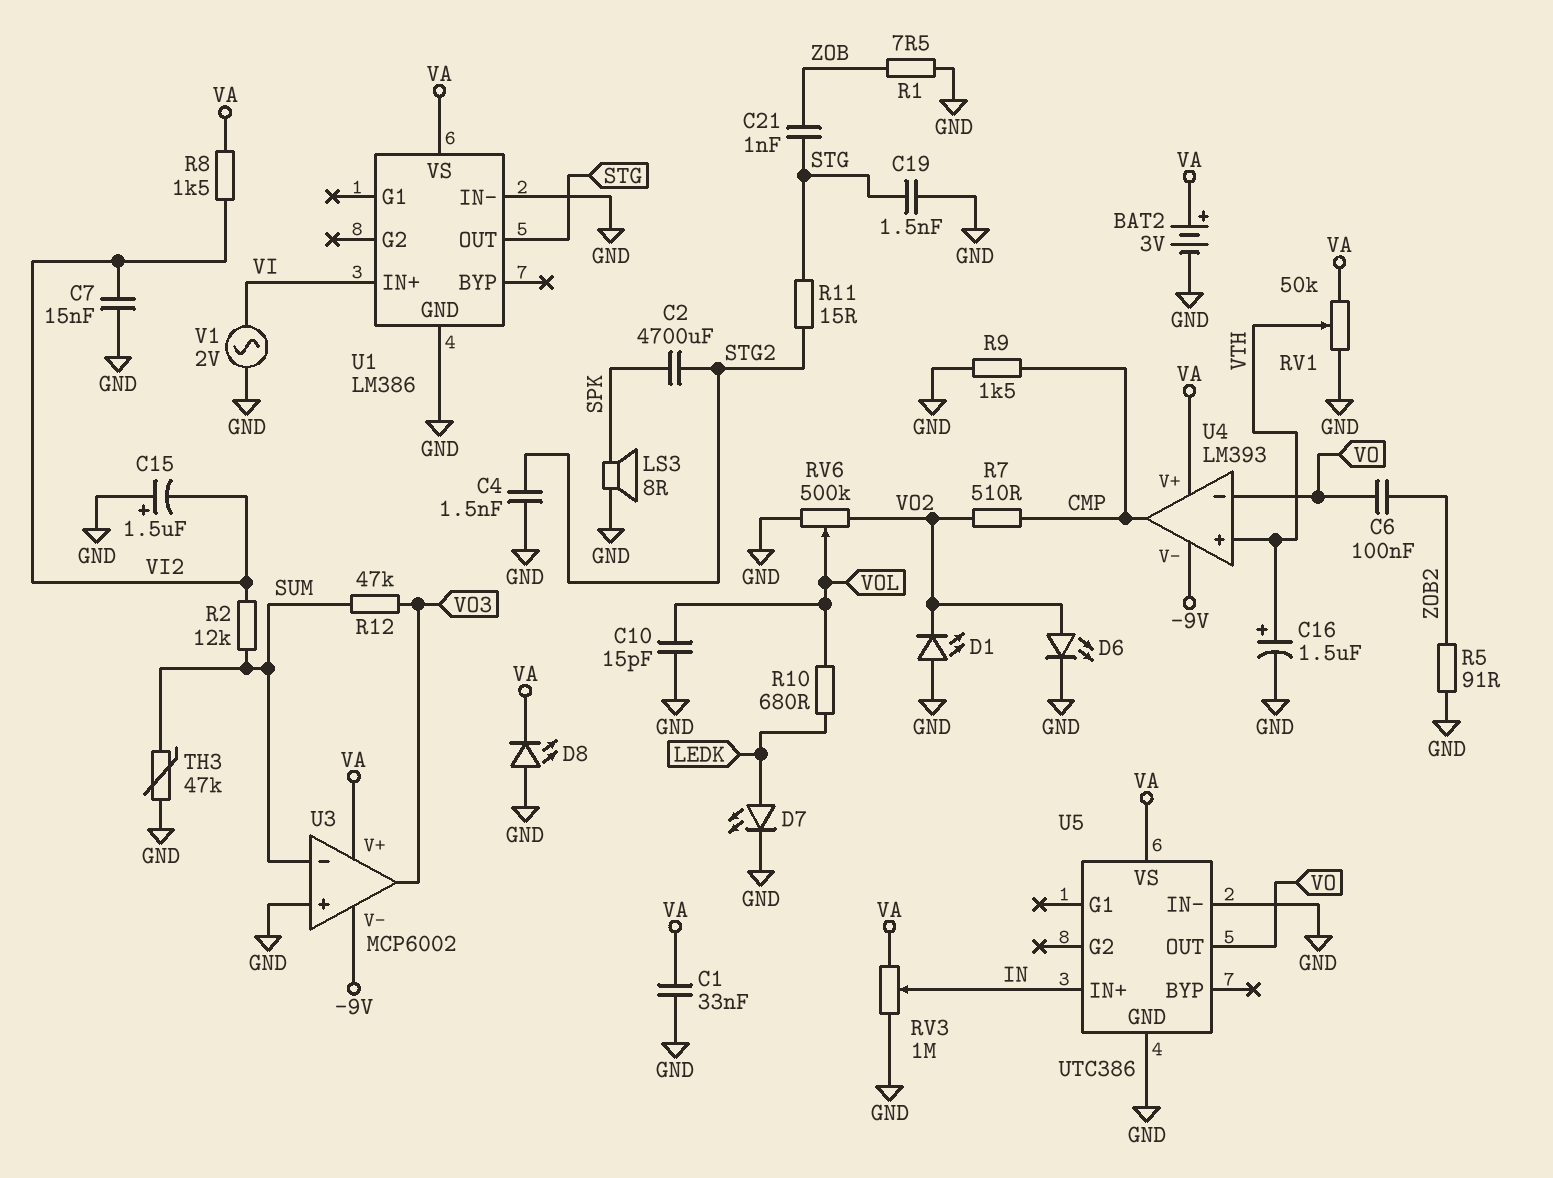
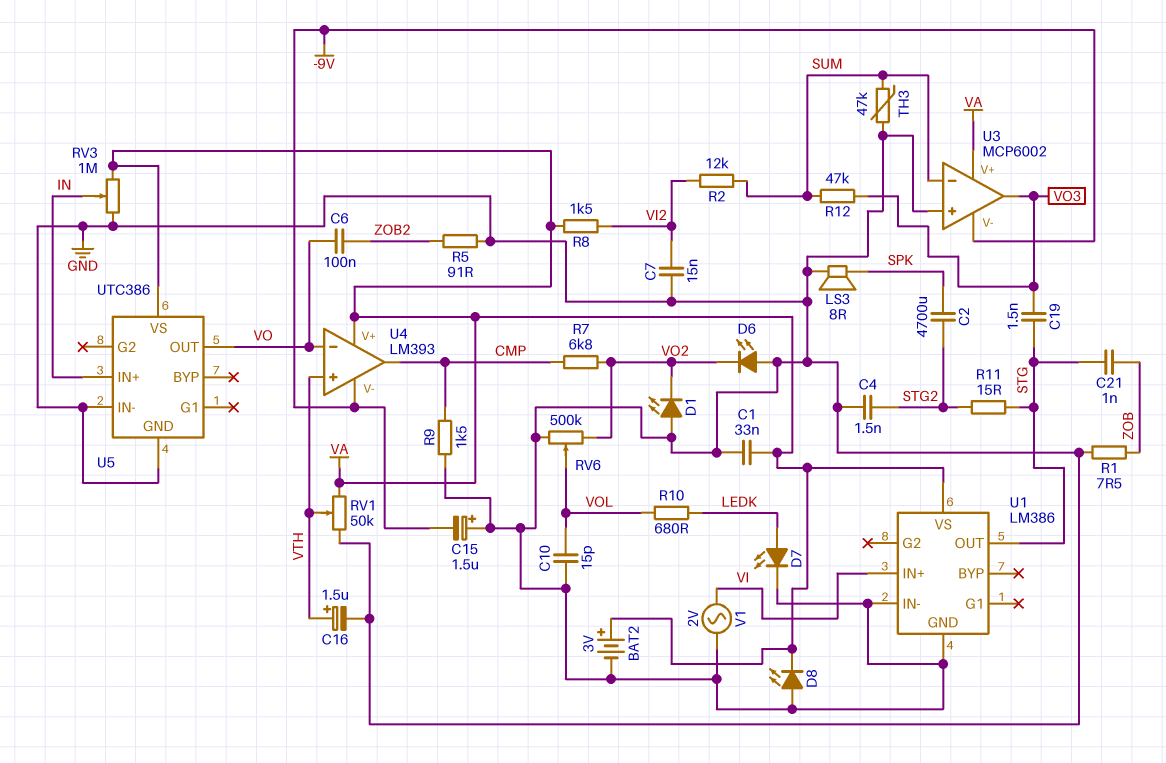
C15: 1.5uF (plus GND, minus VI2) -> 1.5uF (plus GND, minus -9V)
C19: 1.5nF (GND, STG) -> 1.5nF (STG, VO3)
D6: LED (A VO2, K GND) -> LED (A GND, K VO2)
R7: 510 (CMP, VO2) -> 6.8k (CMP, VO2)

